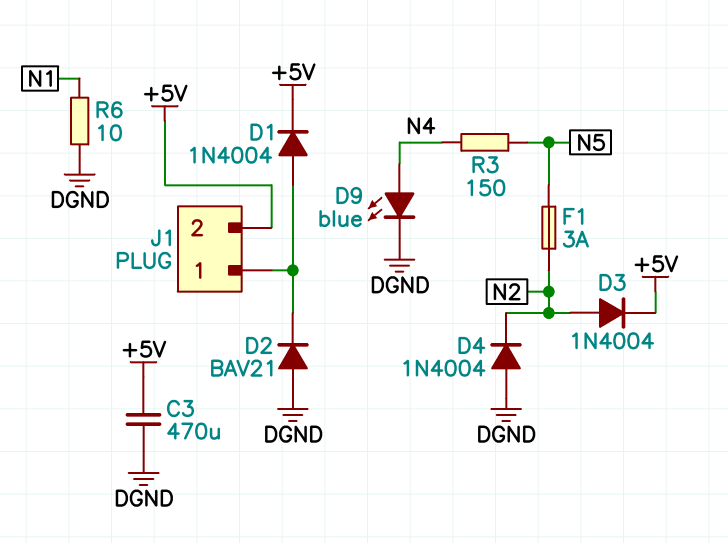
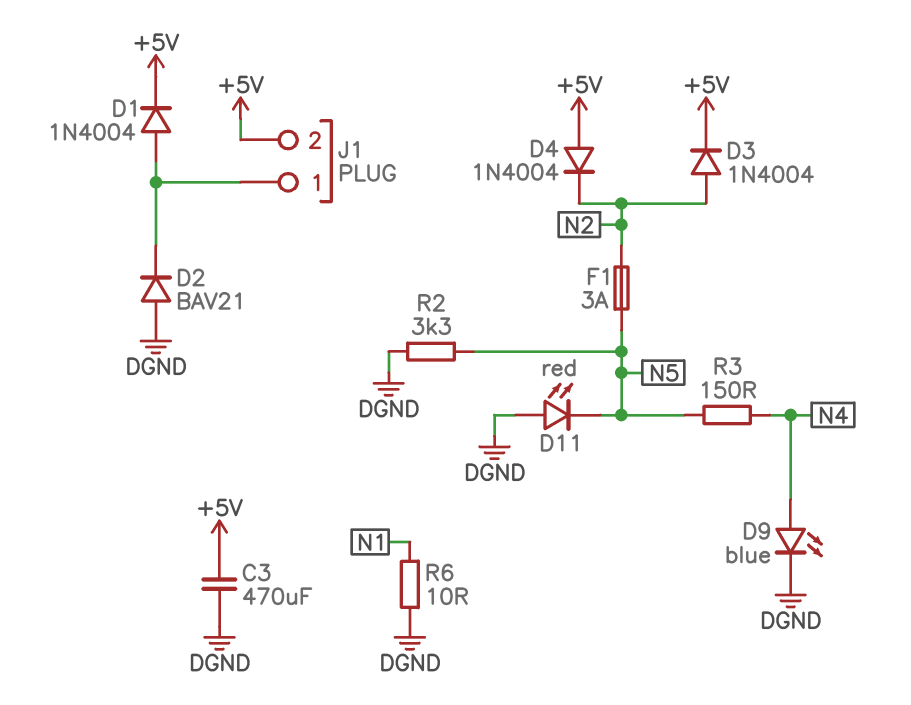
D4: diode 1N4004 (A DGND, K N2) -> diode 1N4004 (A +5V, K N2)
D11: none -> LED red (A DGND, K N5)
R2: none -> 3.3k (DGND, N5)

